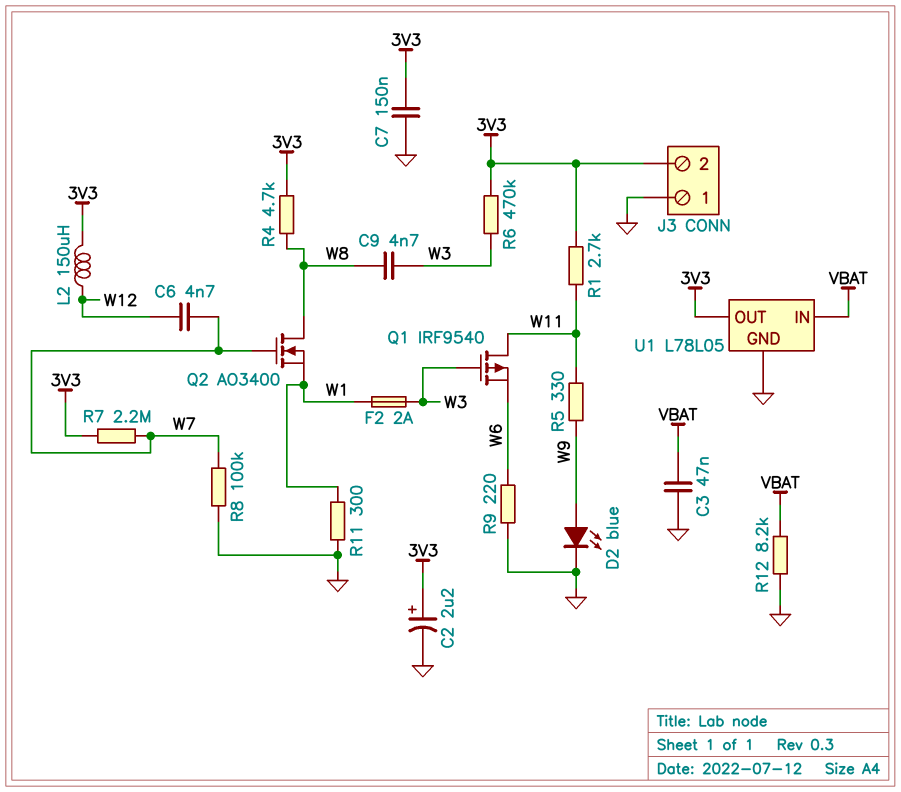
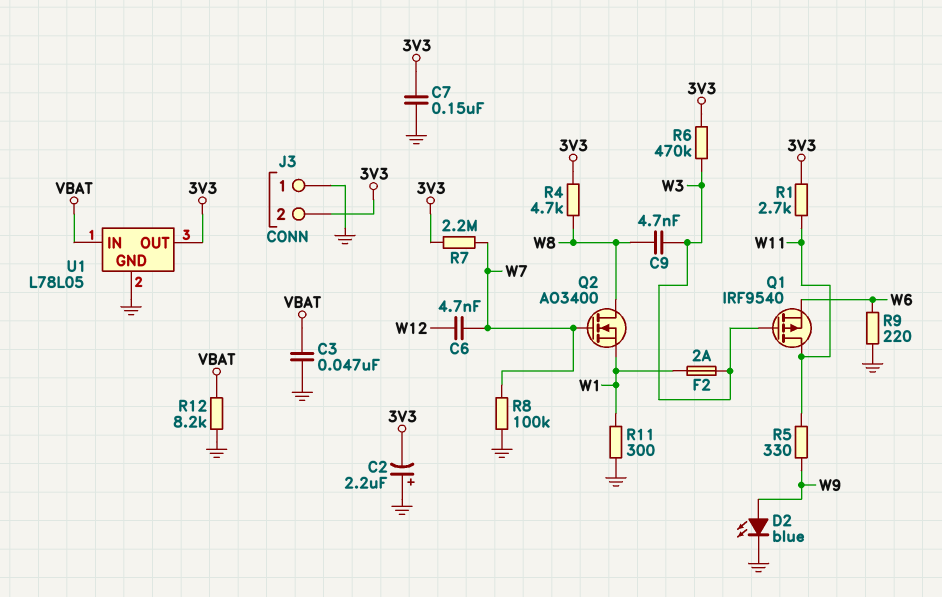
C2: 2.2uF (plus 3V3, minus GND) -> 2.2uF (plus GND, minus 3V3)
L2: 150uH (3V3, W12) -> none

